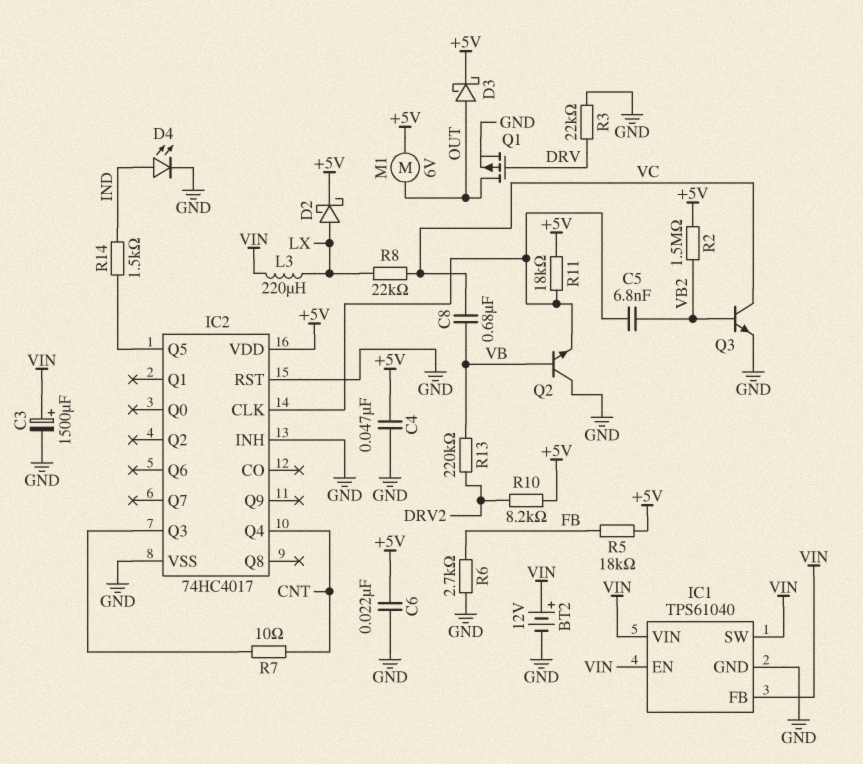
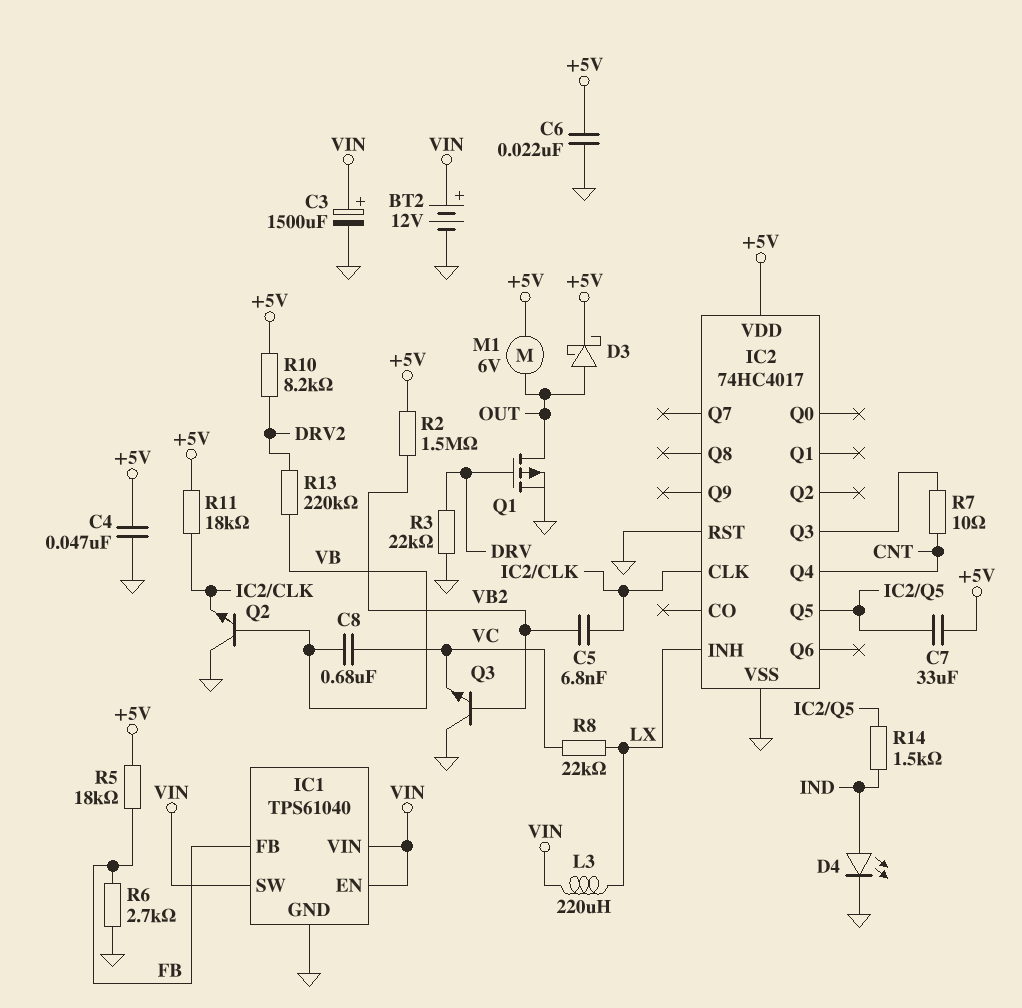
C7: none -> 33uF (+5V, IC2/Q5)
D2: schottky (A LX, K +5V) -> none
IC1 pin FB: VIN -> FB
IC2 pin INH: GND -> LX
Q3: NPN (B VB2, C VC, E GND) -> NPN (B VB2, C GND, E VC)

